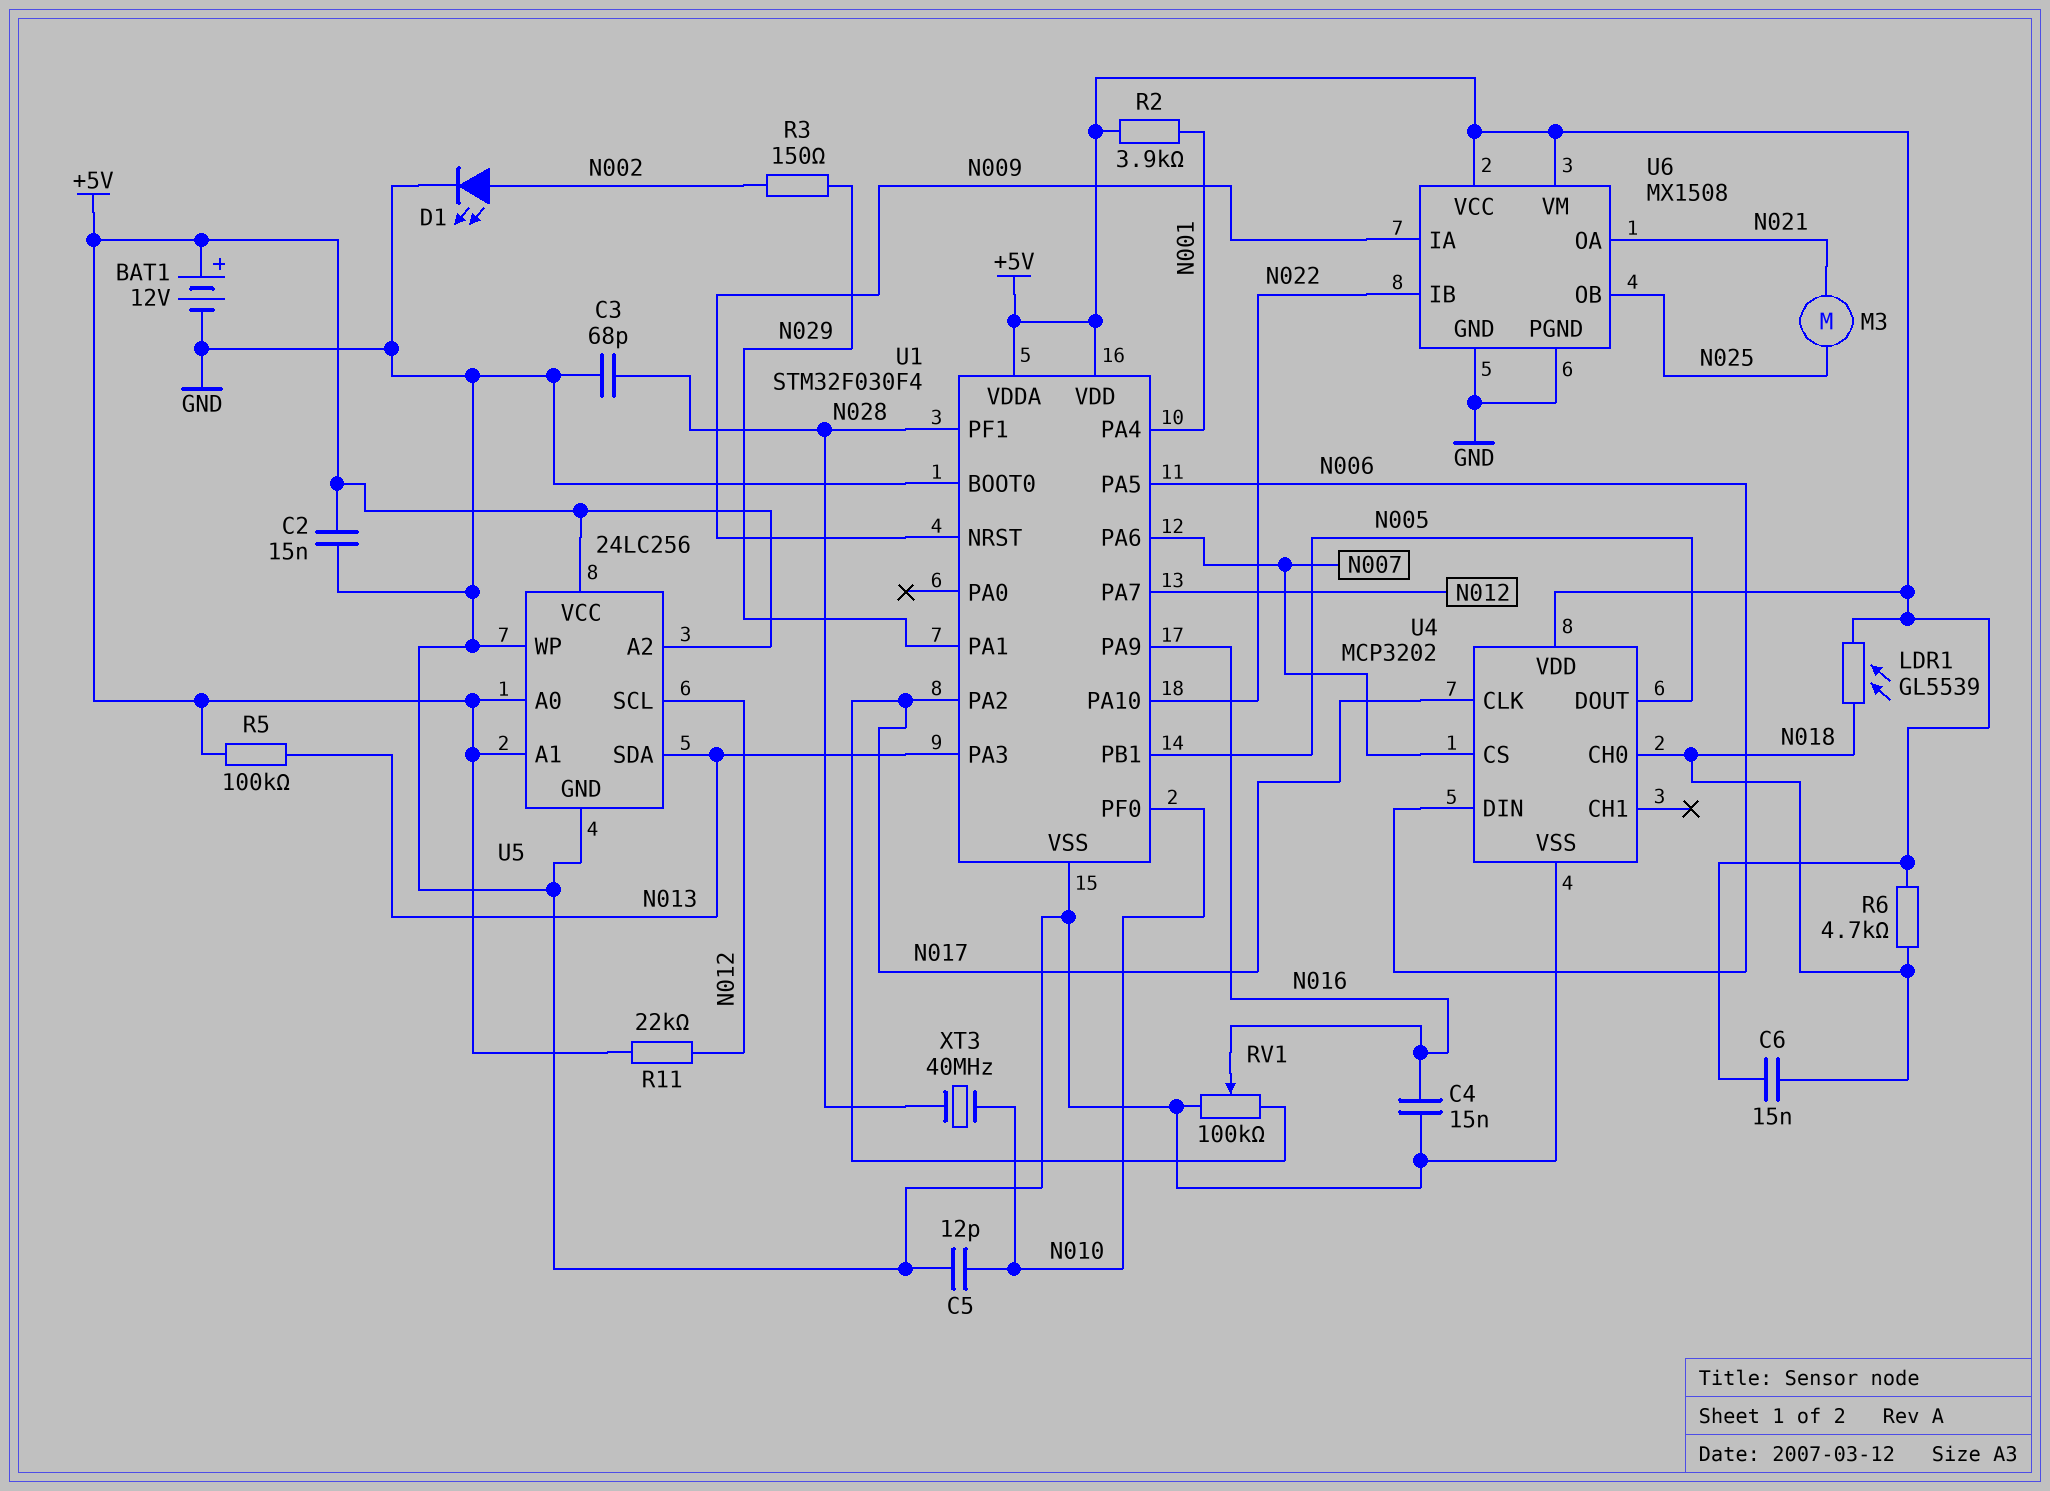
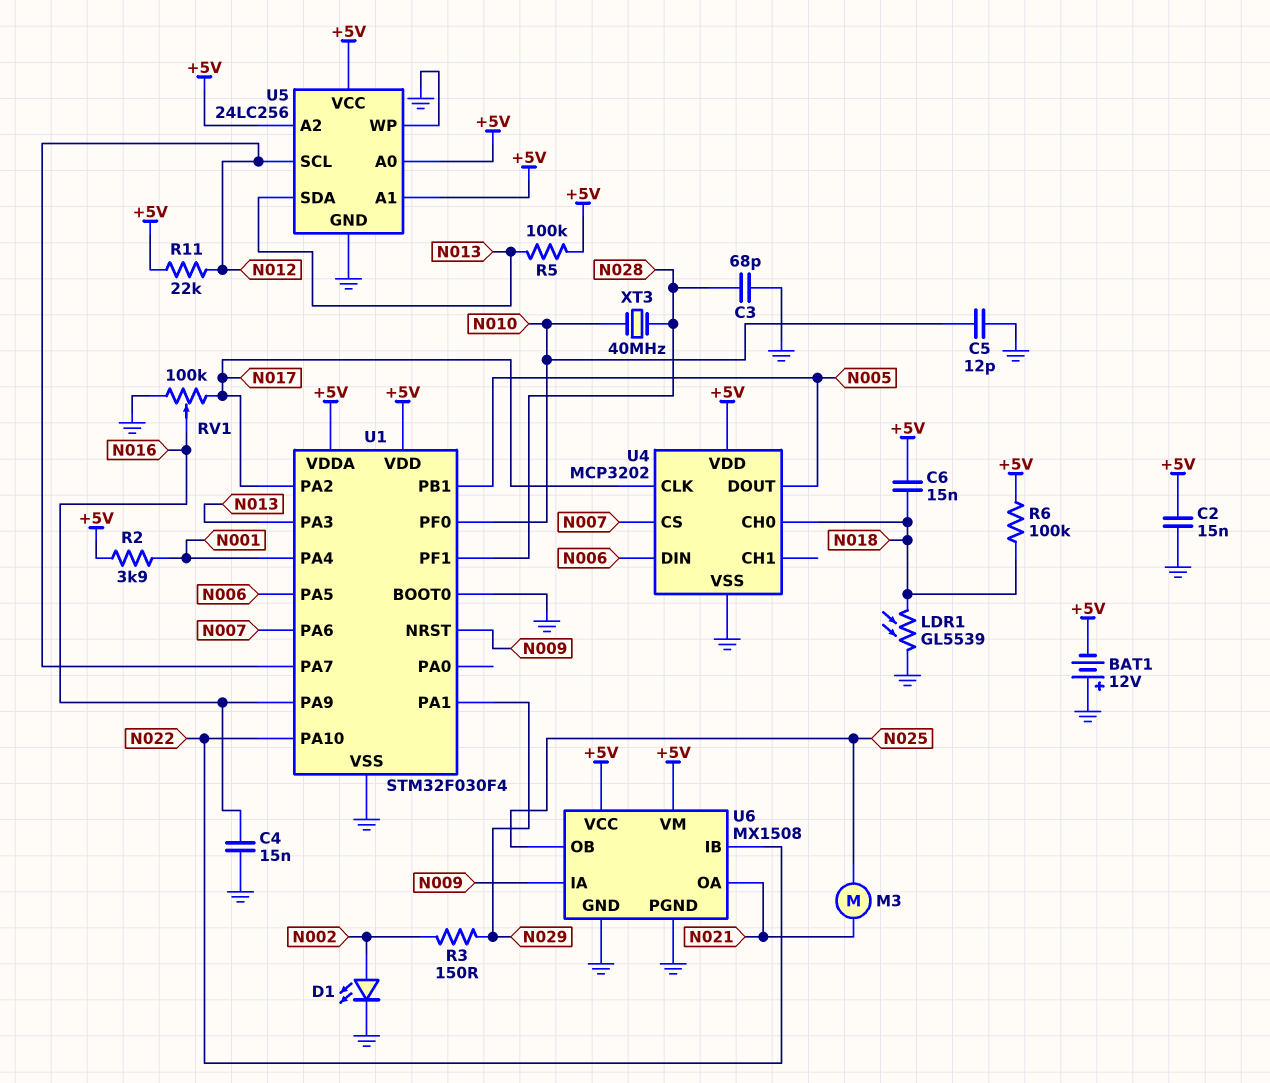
BAT1: 12V (plus +5V, minus GND) -> 12V (plus GND, minus +5V)
LDR1: GL5539 (+5V, N018) -> GL5539 (GND, N018)
R6: 4.7k (+5V, N018) -> 100k (+5V, N018)

